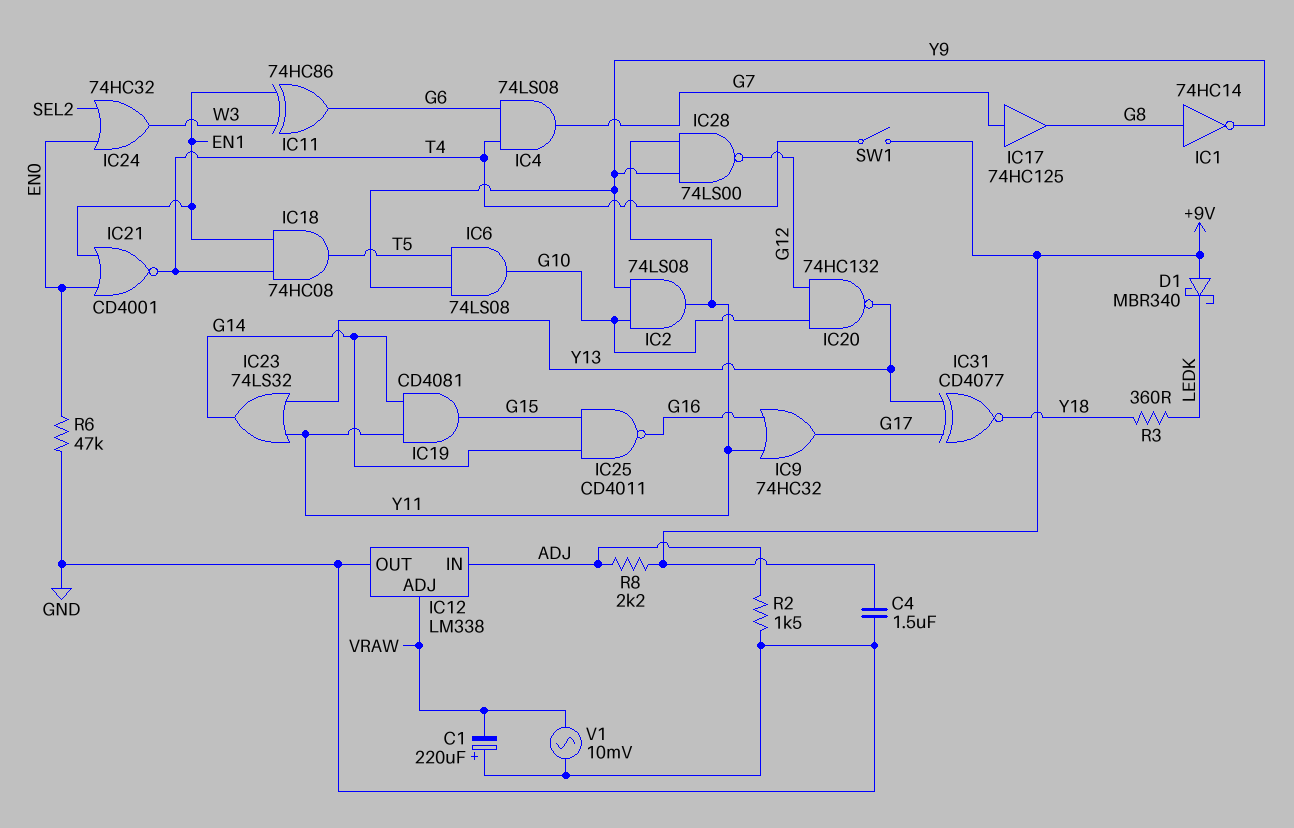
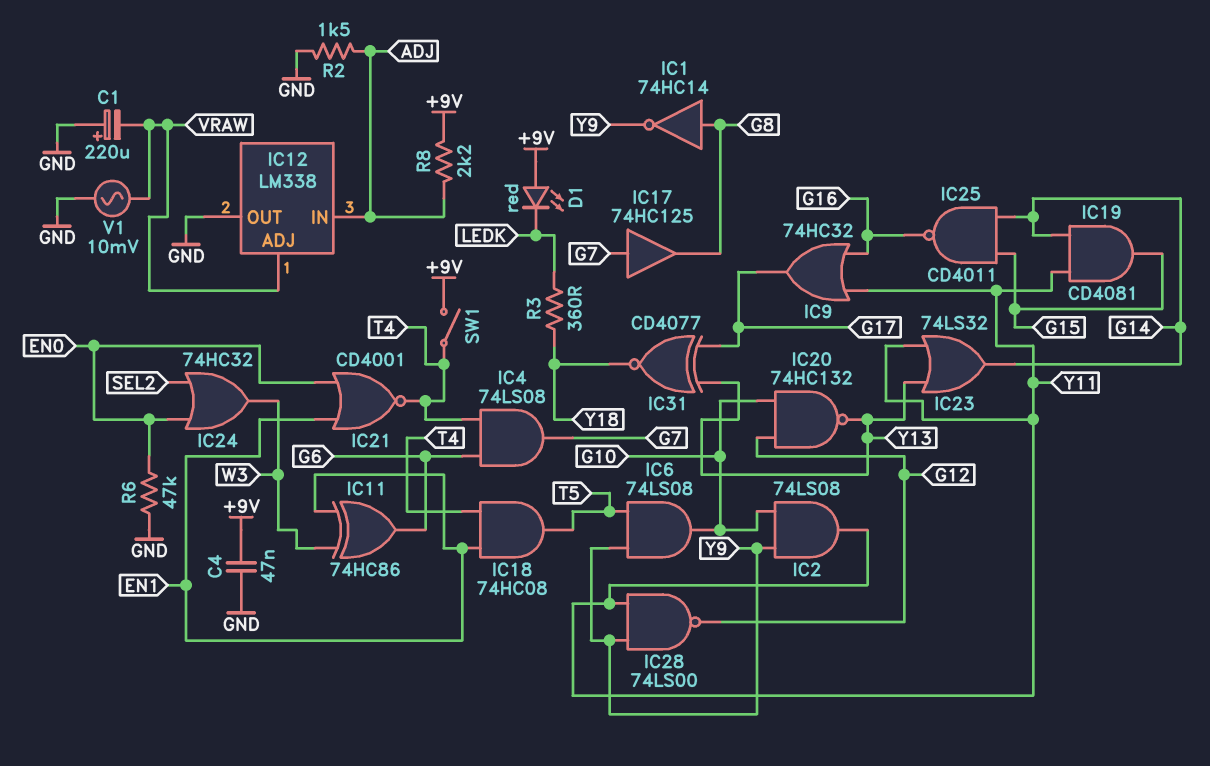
C4: 1.5uF (+9V, GND) -> 47nF (+9V, GND)
D1: schottky MBR340 (A +9V, K LEDK) -> LED red (A +9V, K LEDK)

